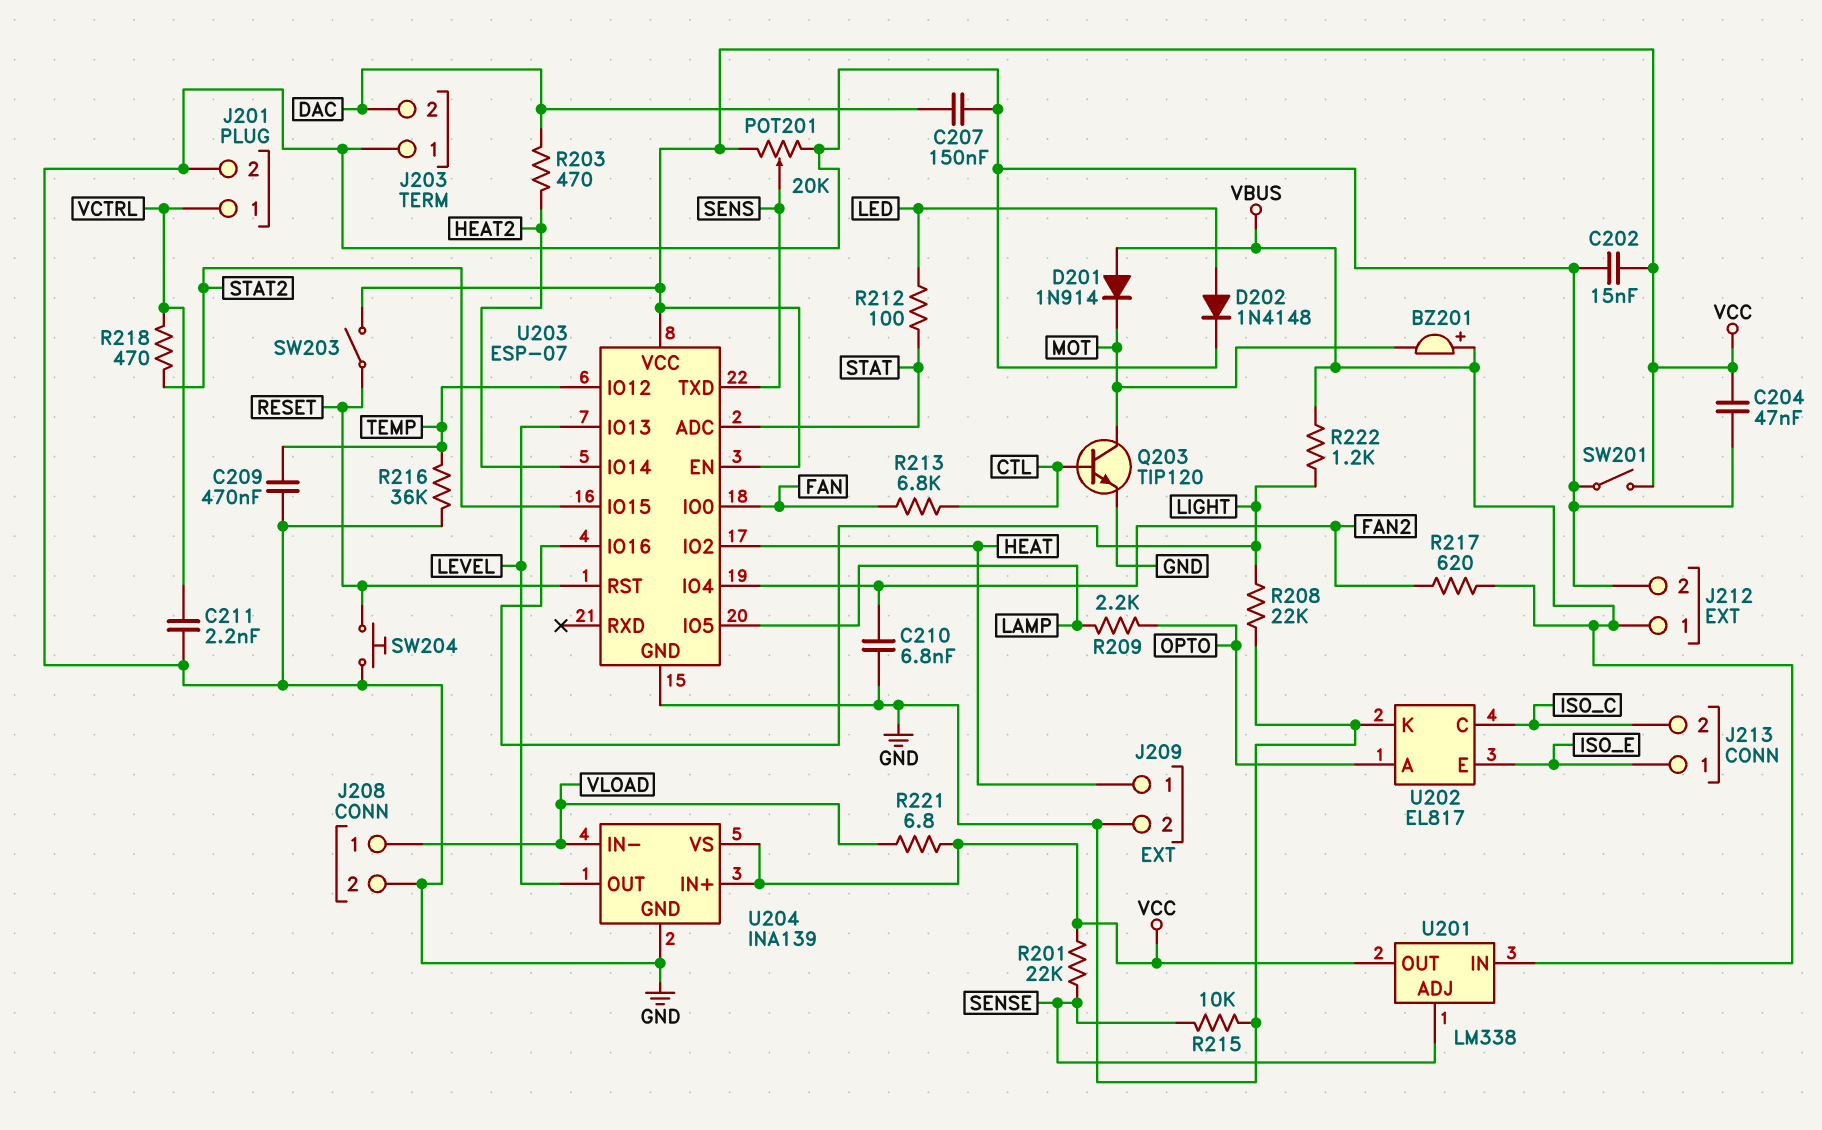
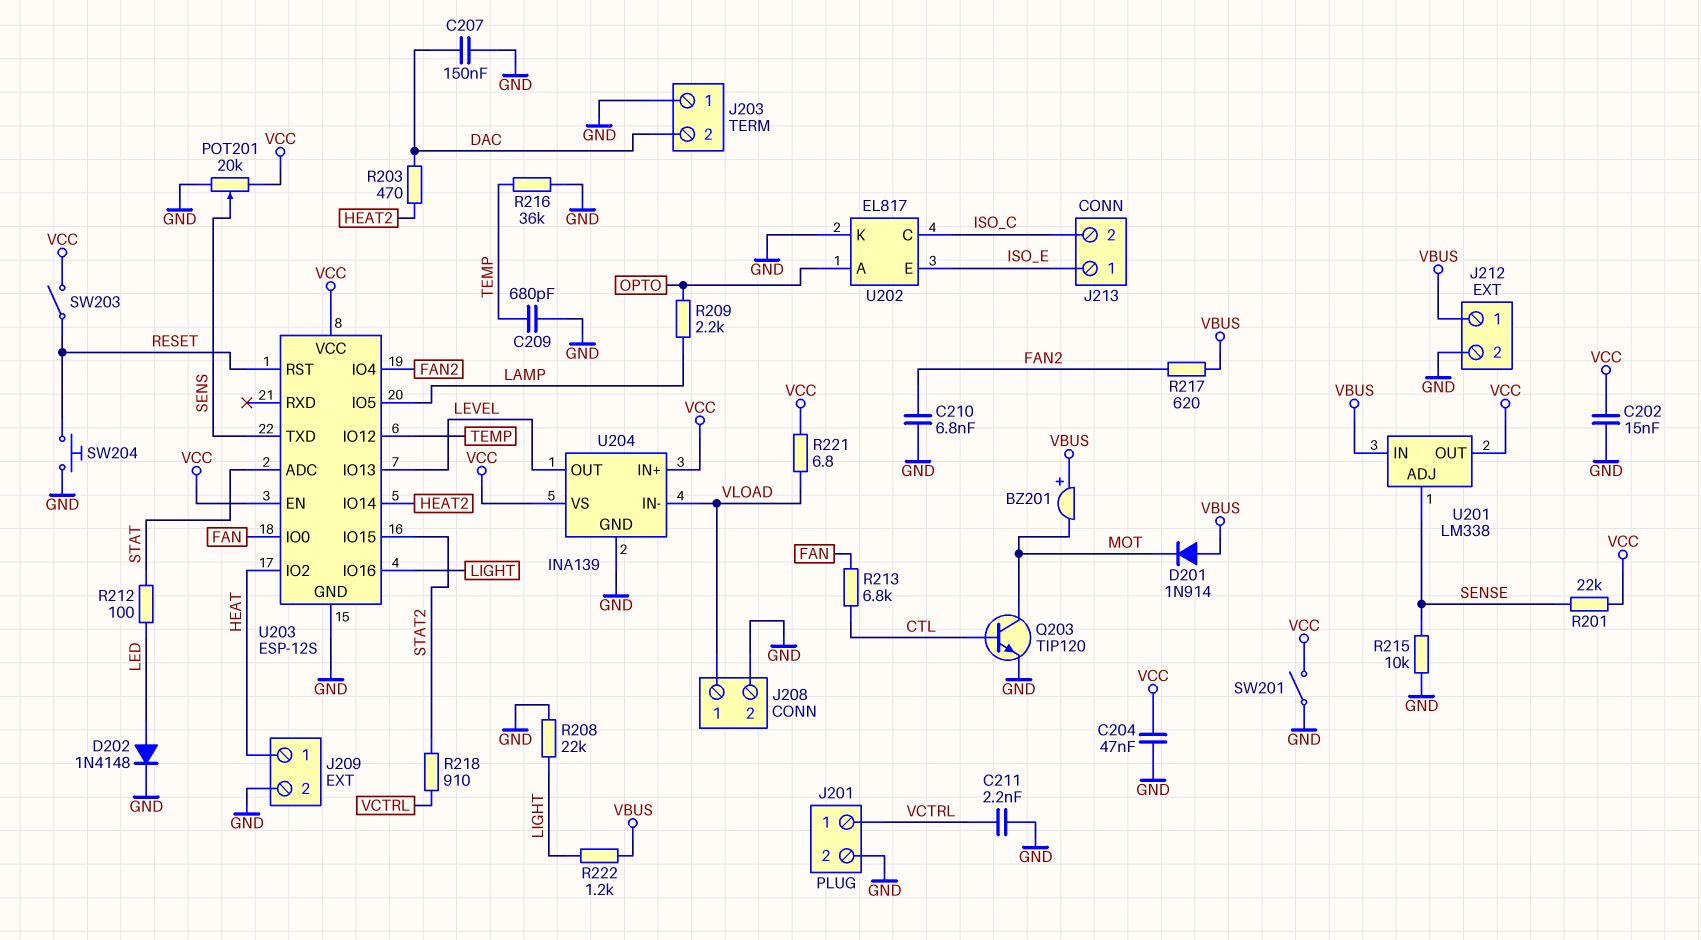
C209: 470nF (GND, TEMP) -> 680pF (GND, TEMP)
R218: 470 (STAT2, VCTRL) -> 910 (STAT2, VCTRL)
U203: ESP-07 -> ESP-12S

